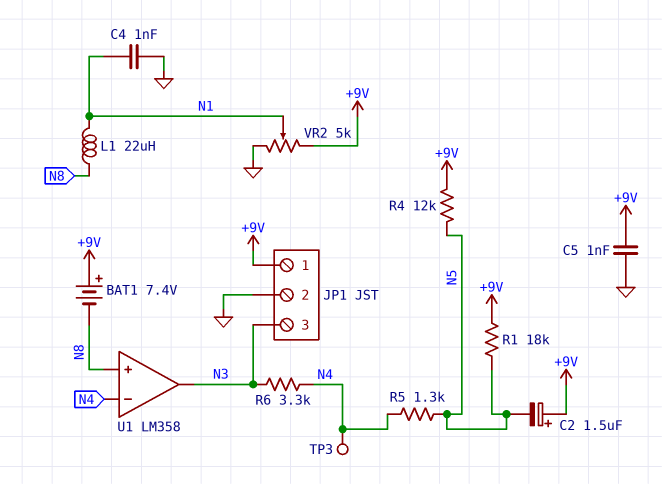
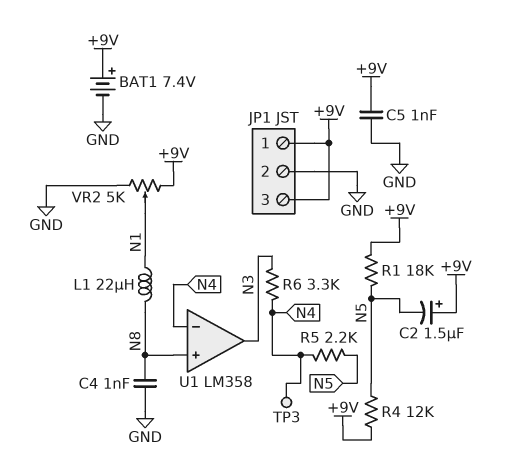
BAT1: 7.4V (plus +9V, minus N8) -> 7.4V (plus +9V, minus GND)
C4: 1nF (GND, N1) -> 1nF (GND, N8)
JP1 pin 3: N3 -> +9V
R5: 1.3k (N4, N5) -> 2.2k (N4, N5)

